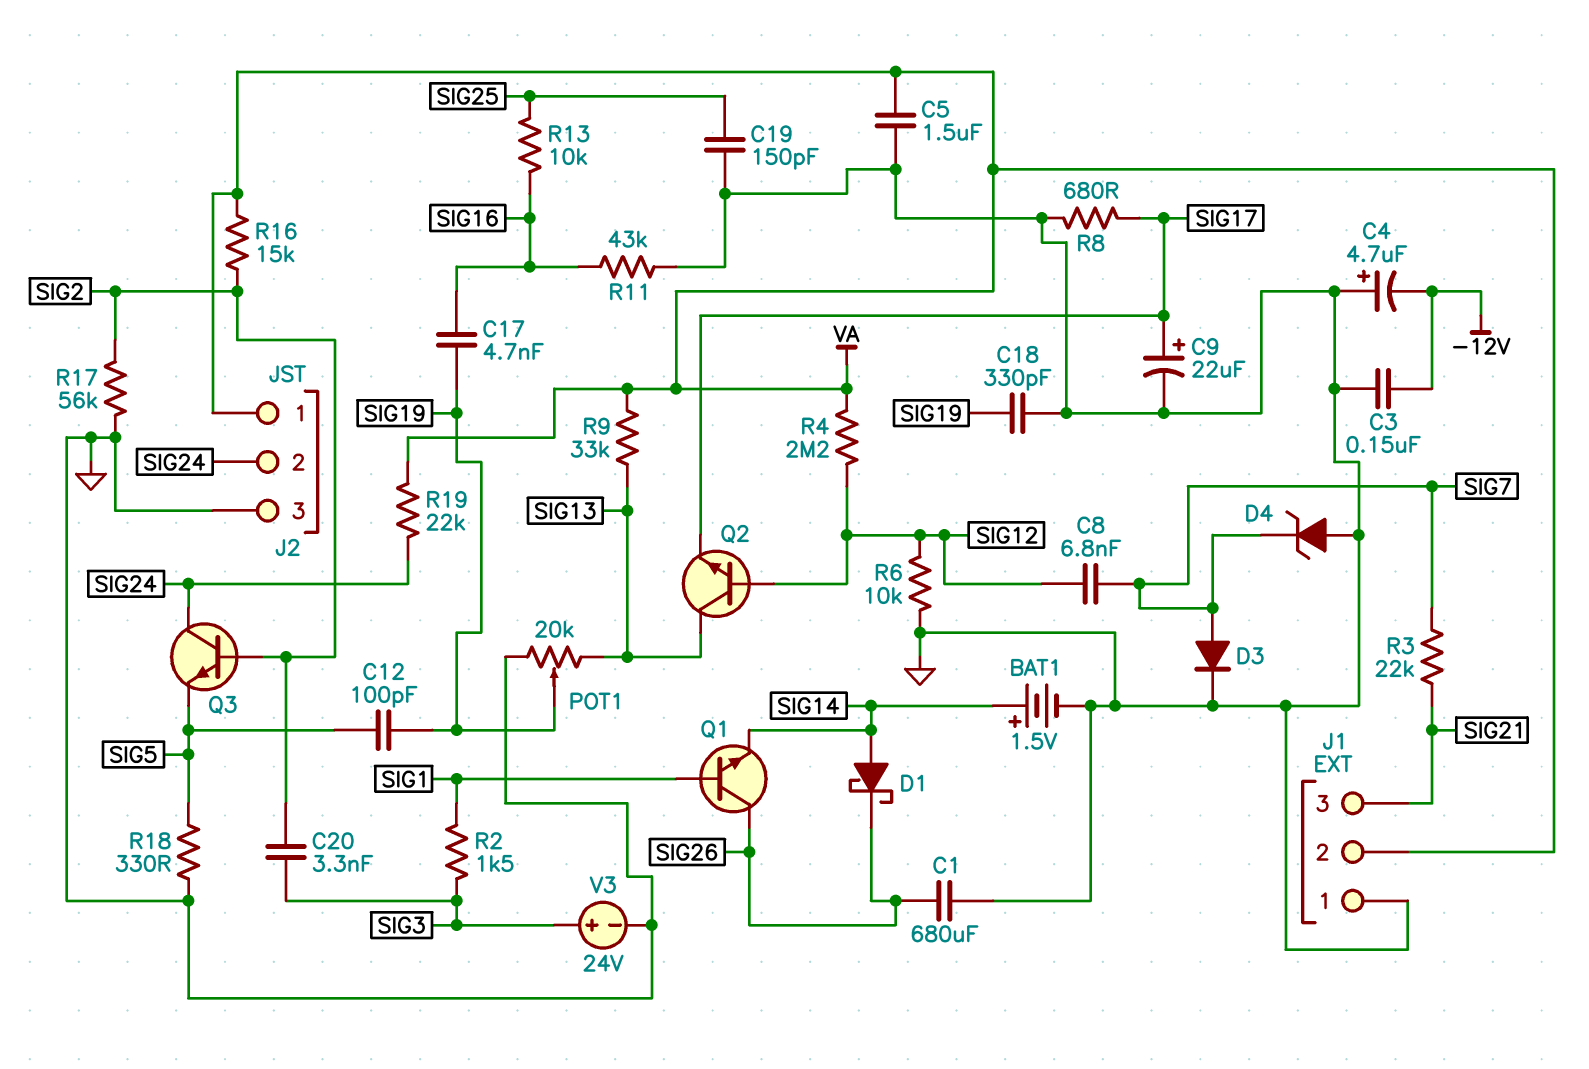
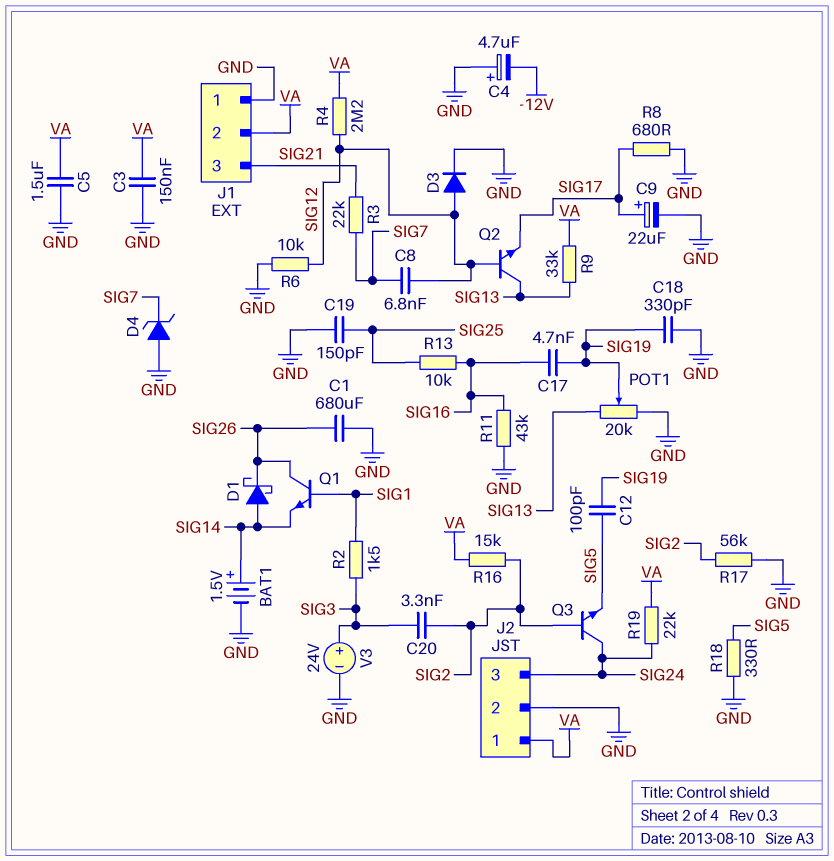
C3: 150nF (-12V, GND) -> 150nF (GND, VA)
D3: diode (A SIG7, K GND) -> diode (A SIG12, K GND)
J2 pin 2: SIG24 -> GND
J2 pin 3: GND -> SIG24

